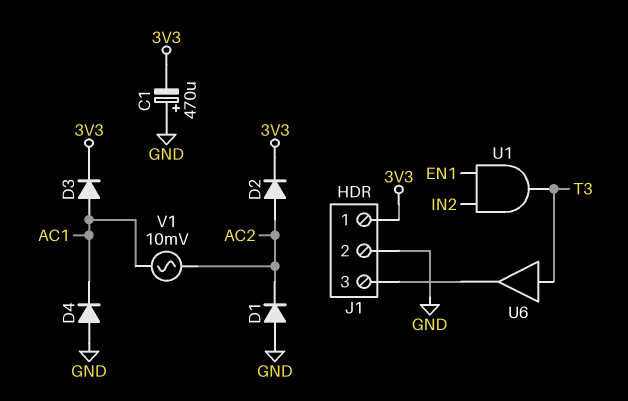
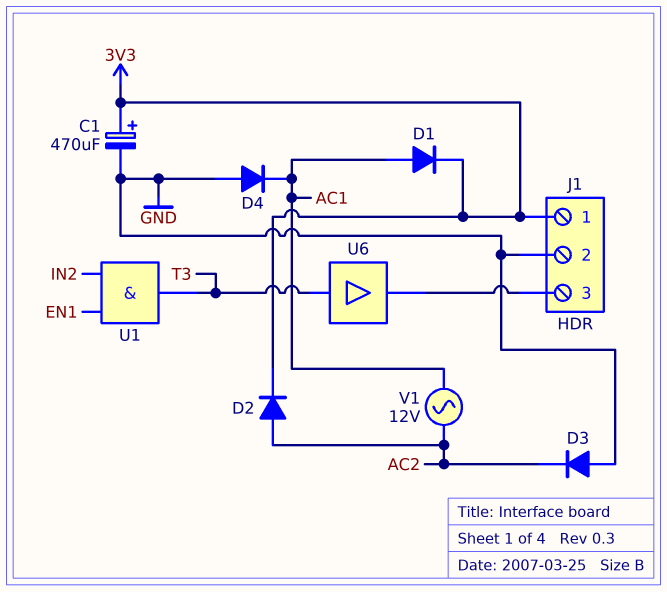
C1: 470uF (plus GND, minus 3V3) -> 470uF (plus 3V3, minus GND)
D1: diode (A GND, K AC2) -> diode (A AC1, K 3V3)
D3: diode (A AC1, K 3V3) -> diode (A GND, K AC2)
V1: AC 10mV (AC1, AC2) -> AC 12V (AC1, AC2)

